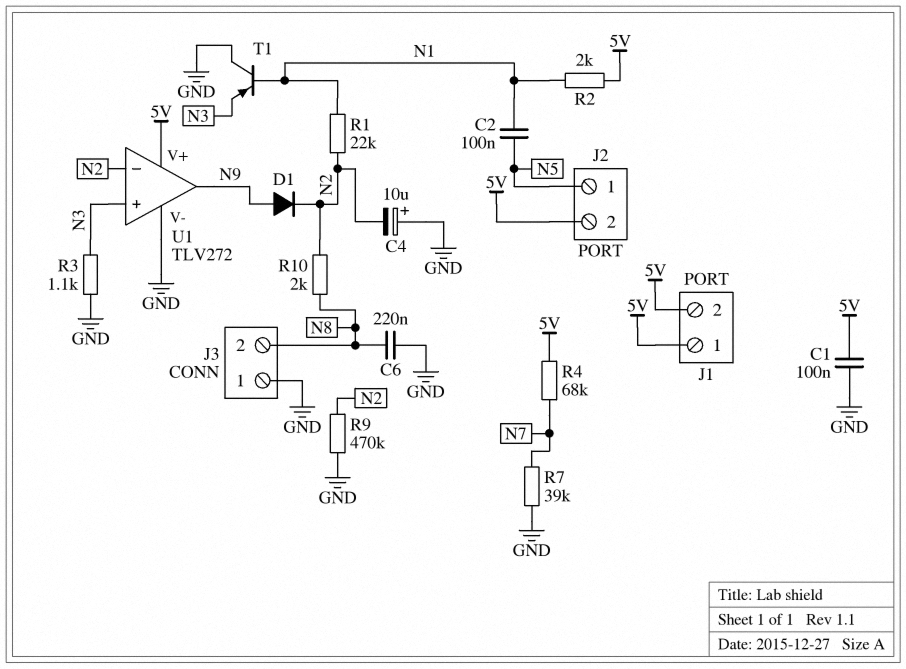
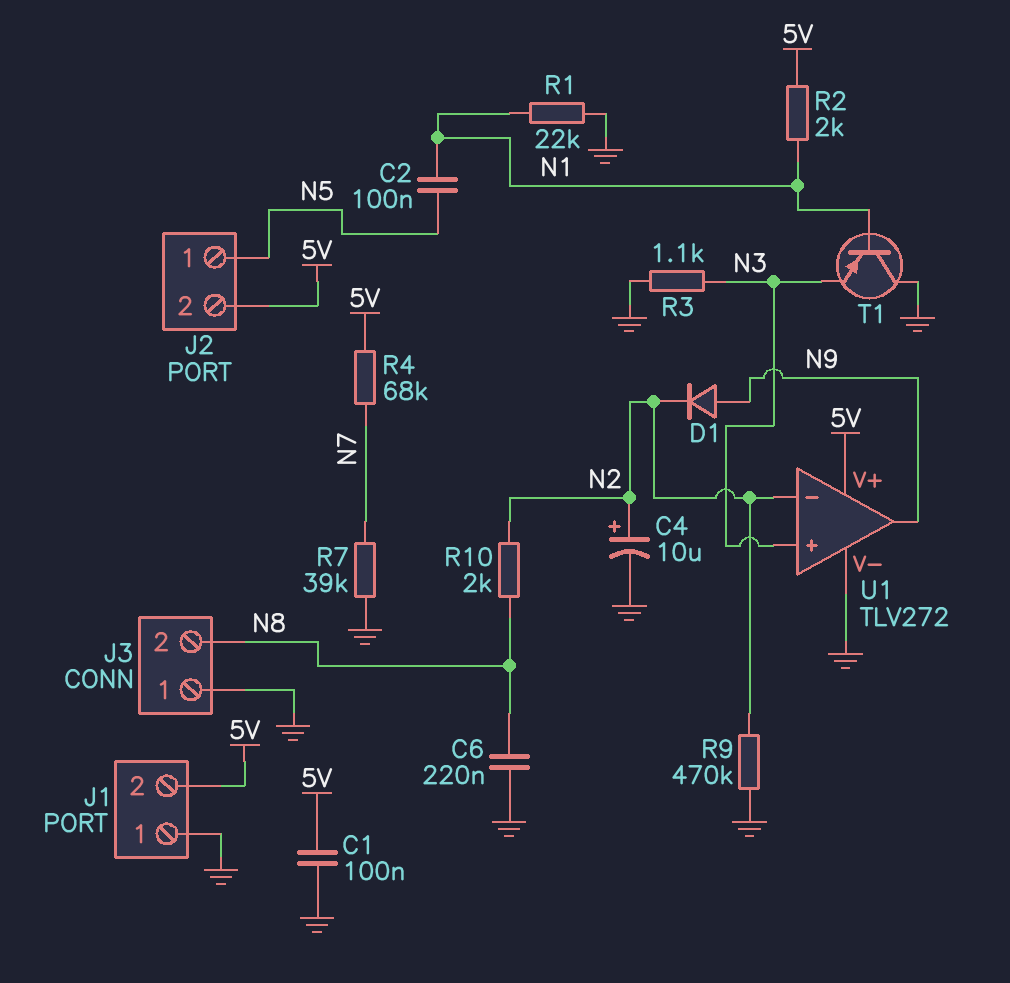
C4: 10uF (plus GND, minus N2) -> 10uF (plus N2, minus GND)
J1 pin 1: 5V -> GND
R1: 22k (N1, N2) -> 22k (GND, N1)

